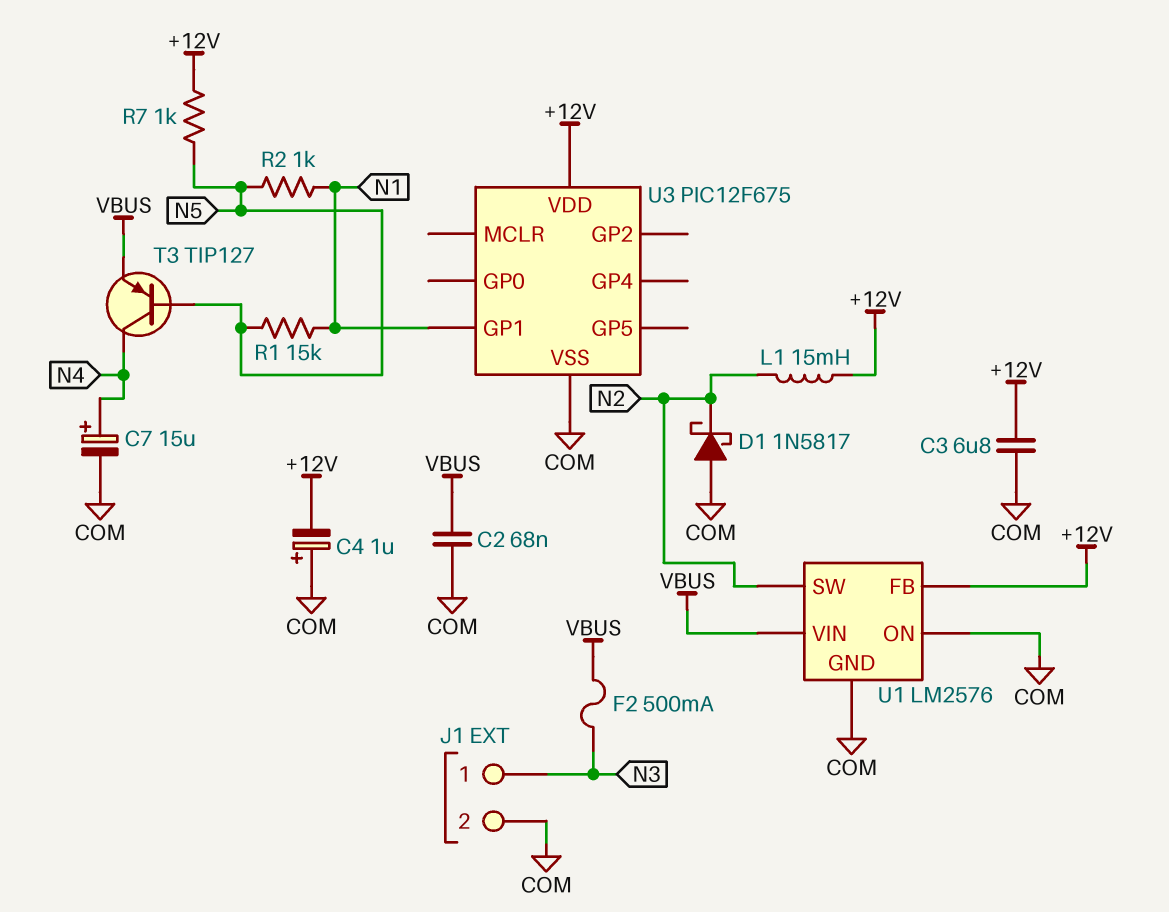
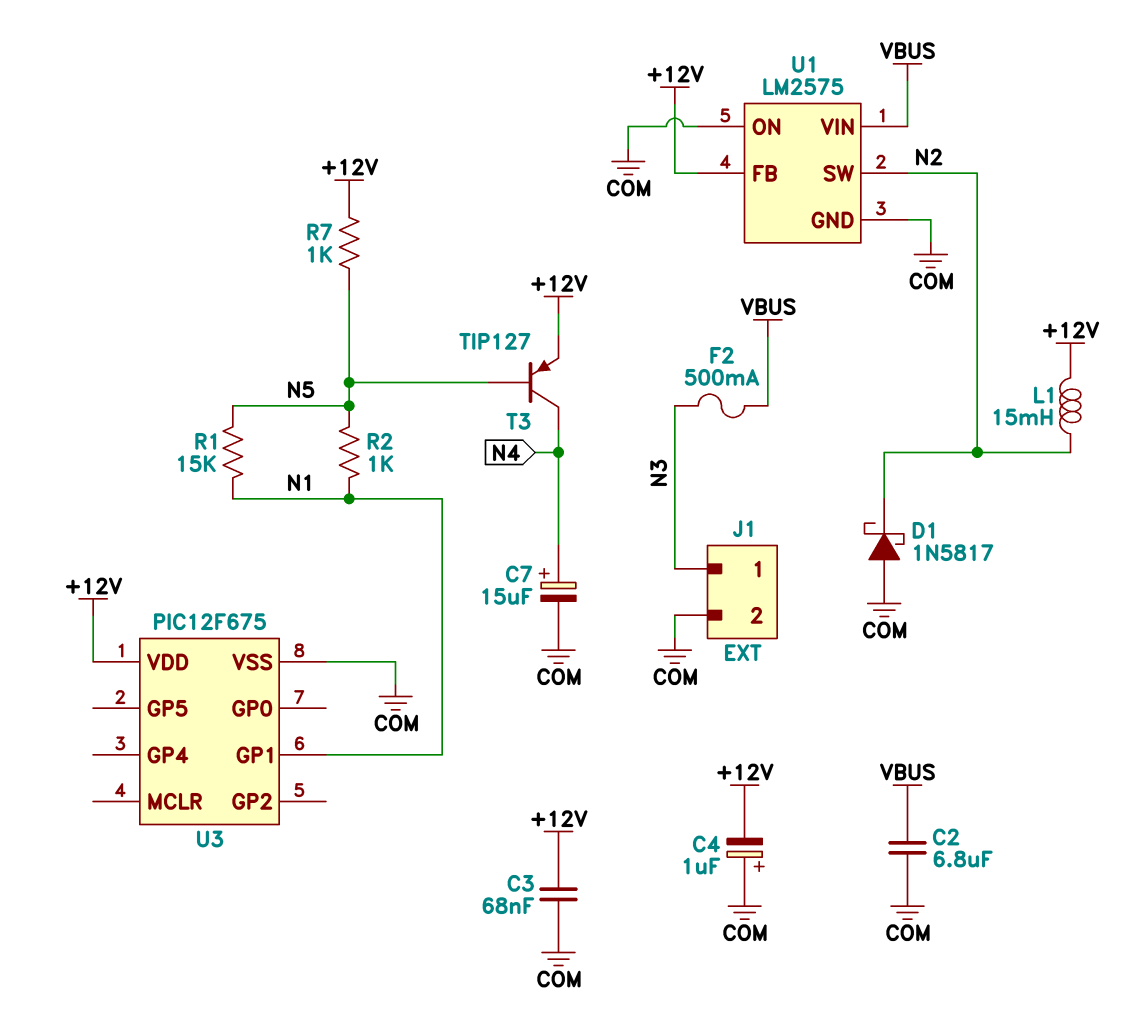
C2: 68nF (COM, VBUS) -> 6.8uF (COM, VBUS)
C3: 6.8uF (+12V, COM) -> 68nF (+12V, COM)
T3: PNP TIP127 (B N5, C N4, E VBUS) -> PNP TIP127 (B N5, C N4, E +12V)
U1: LM2576 -> LM2575

